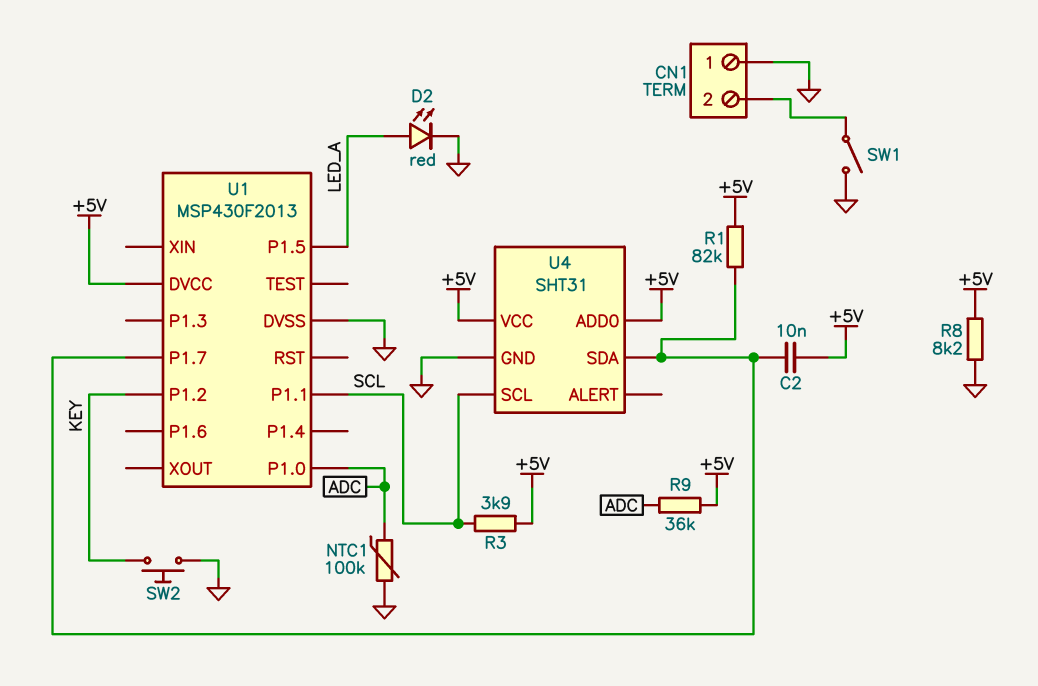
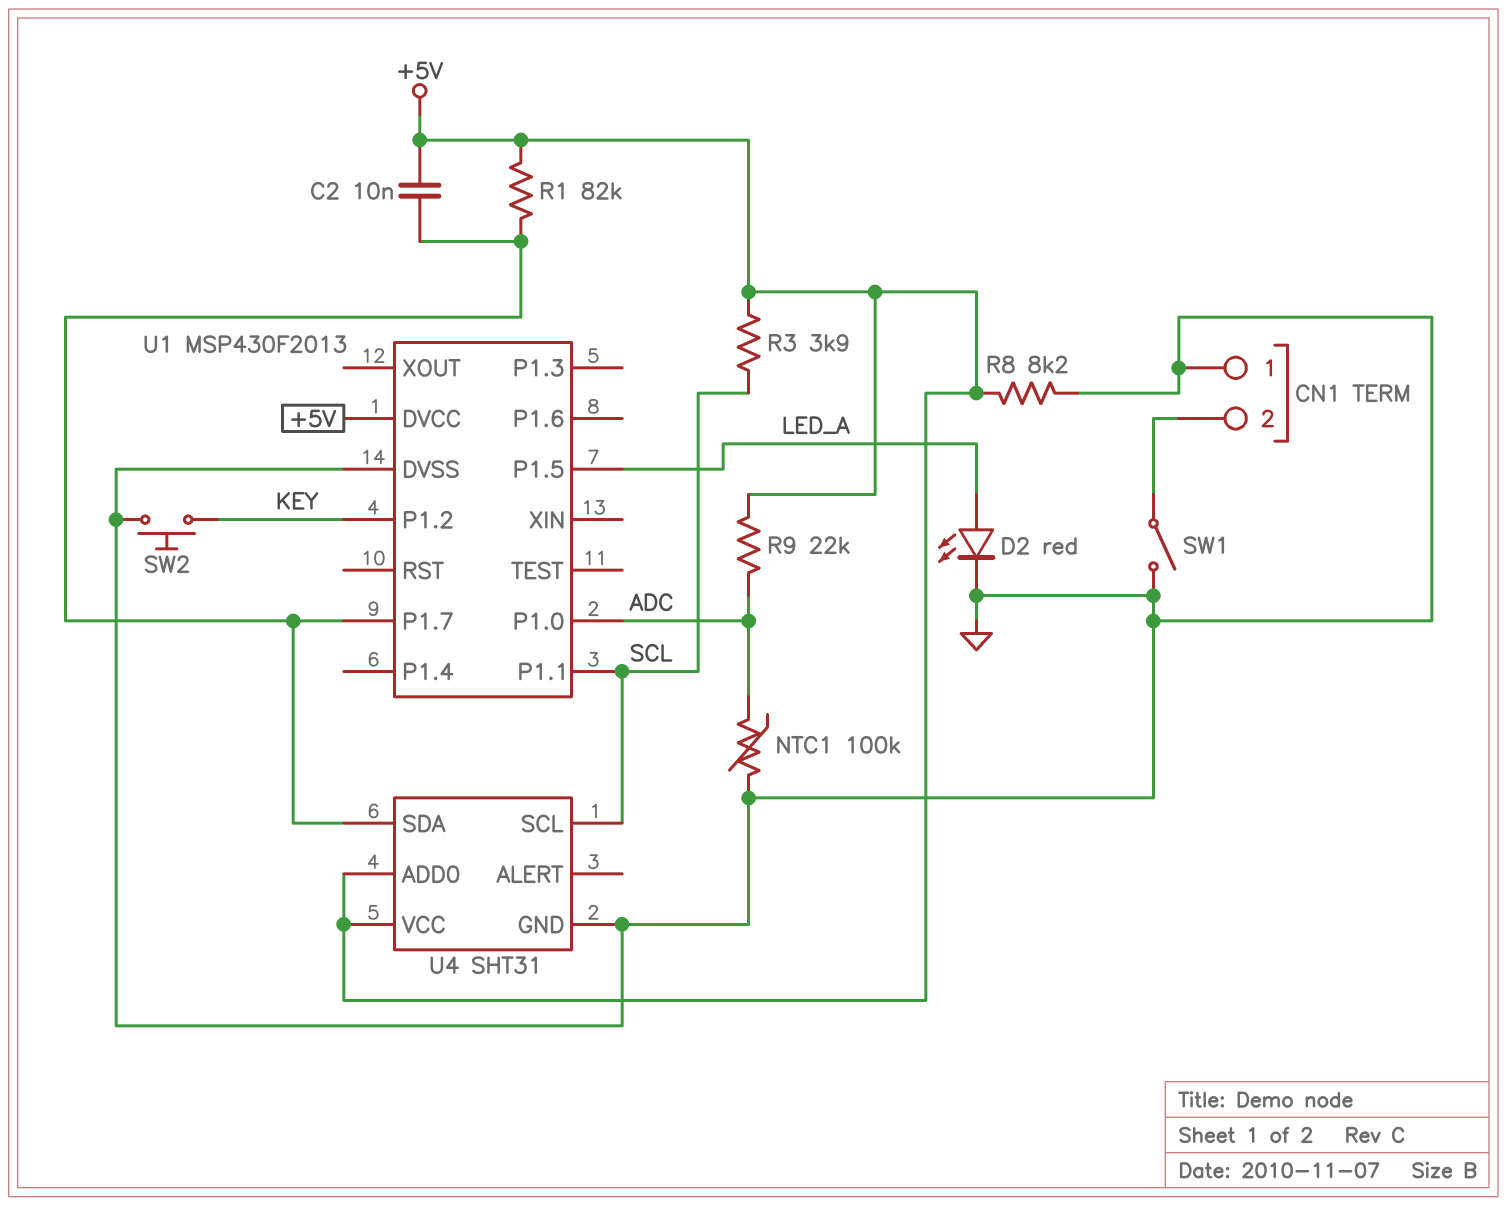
R9: 36k (+5V, ADC) -> 22k (+5V, ADC)

